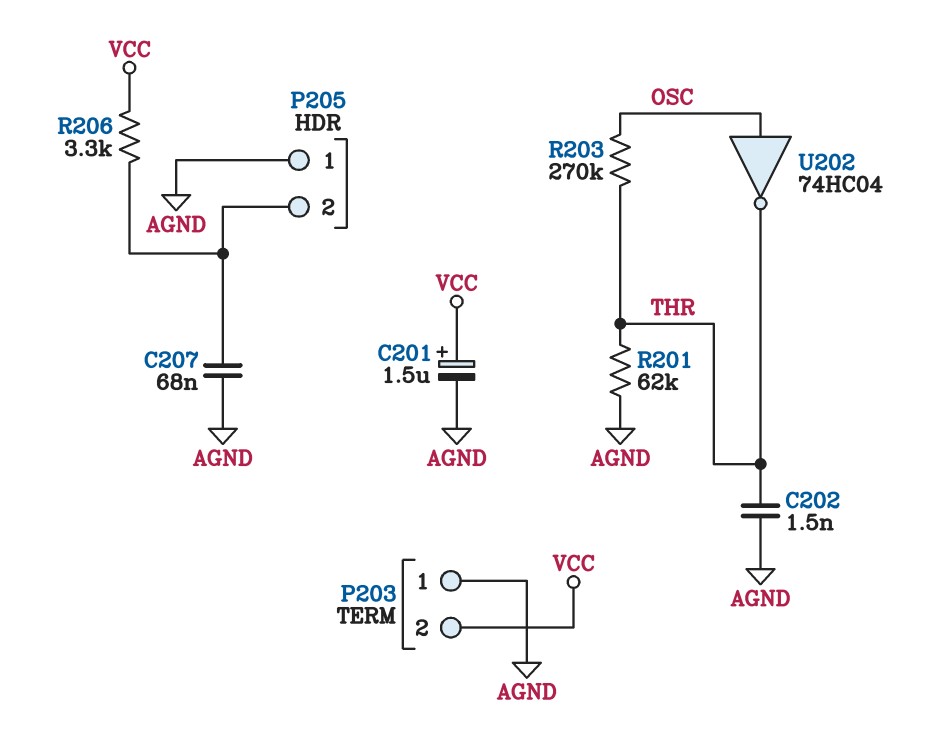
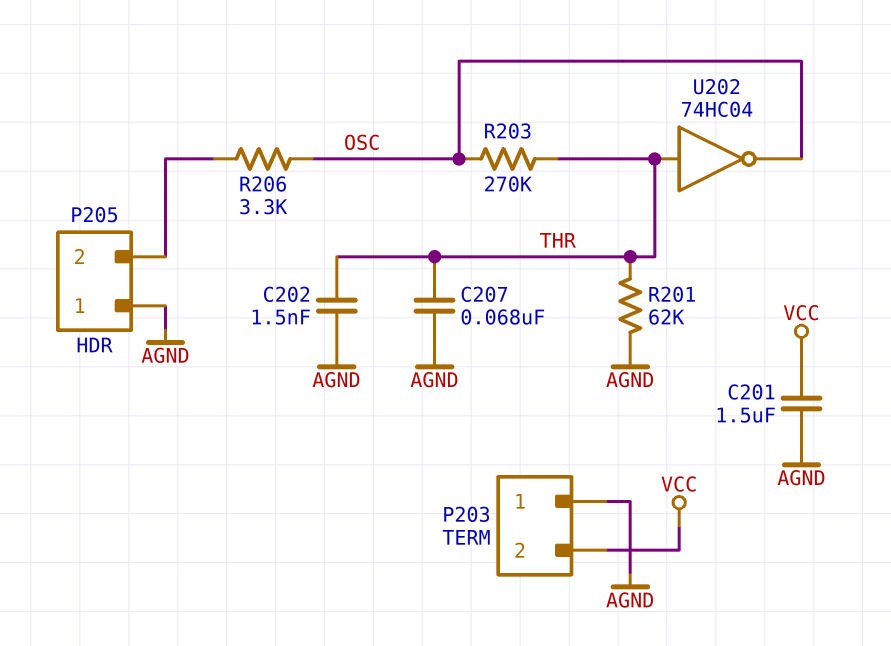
C201: 1.5uF (plus VCC, minus AGND) -> 1.5uF (AGND, VCC)
C207: 68nF (AGND, P205/2) -> 68nF (AGND, THR)
R206: 3.3k (P205/2, VCC) -> 3.3k (OSC, P205/2)
U202: NOT 74HC04 (in OSC, out THR) -> NOT 74HC04 (in THR, out OSC)

